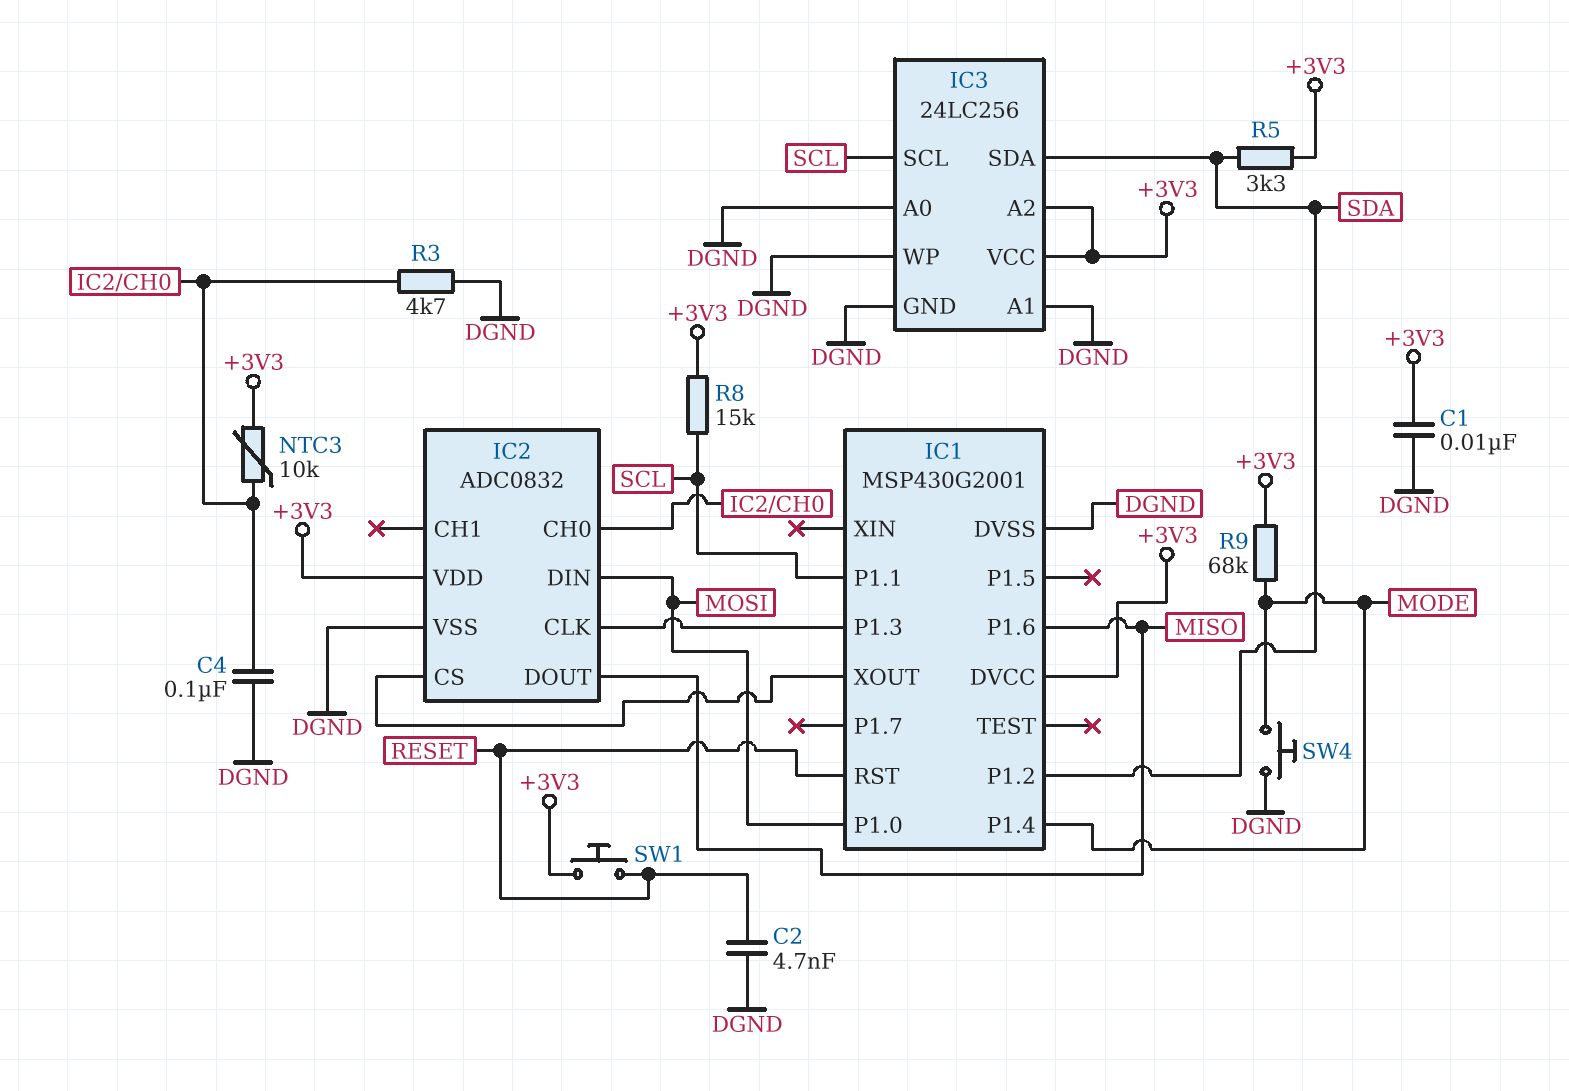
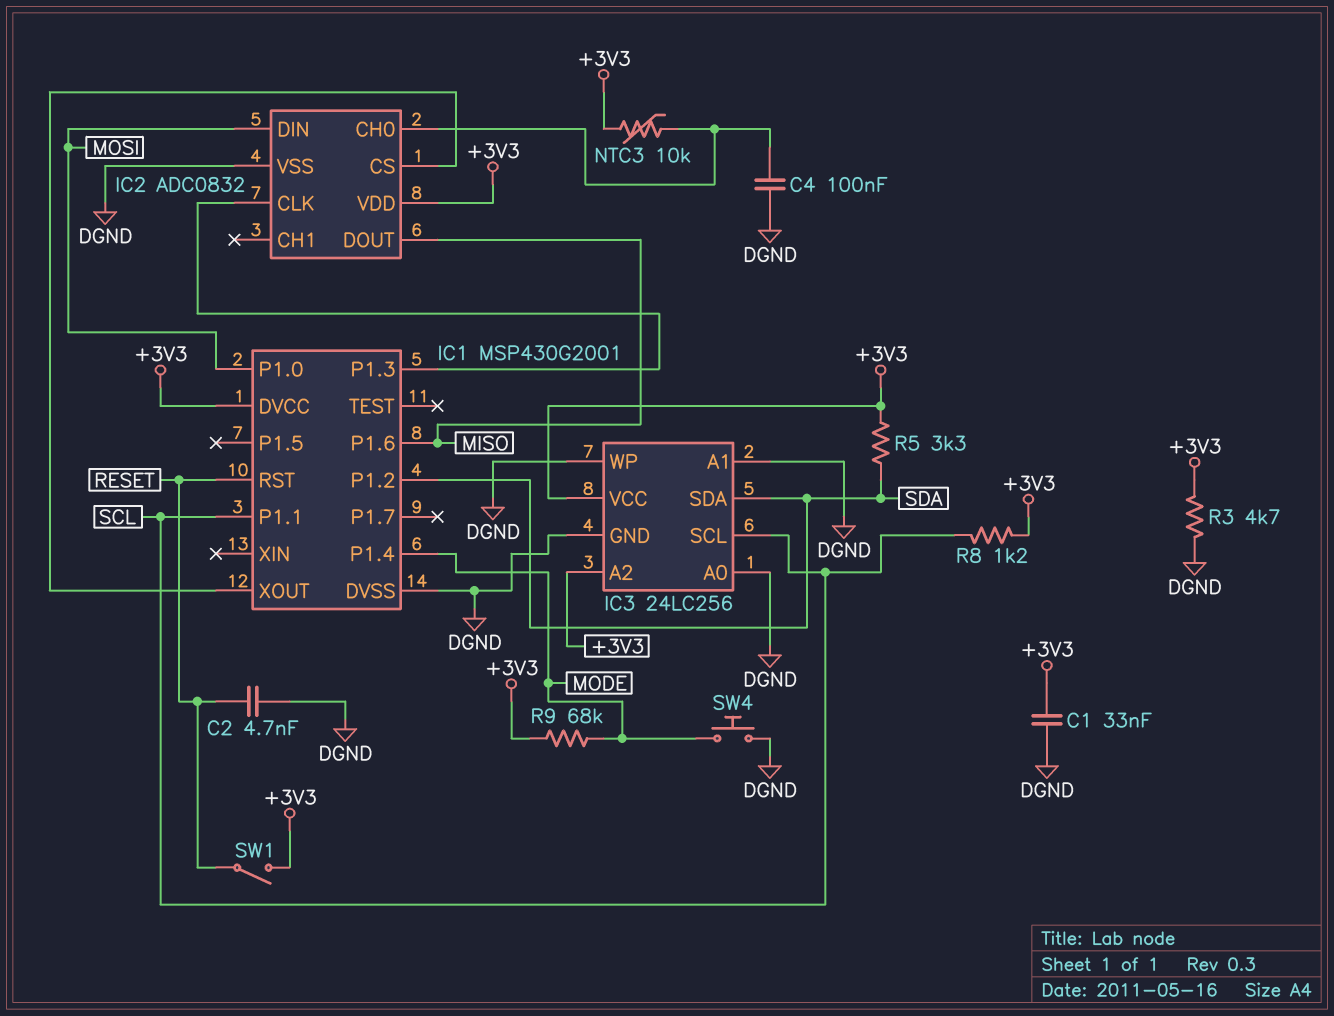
C1: 10nF (+3V3, DGND) -> 33nF (+3V3, DGND)
R3: 4.7k (DGND, IC2/CH0) -> 4.7k (+3V3, DGND)
R8: 15k (+3V3, SCL) -> 1.2k (+3V3, SCL)
SW1: button (+3V3, RESET) -> switch (+3V3, RESET)

